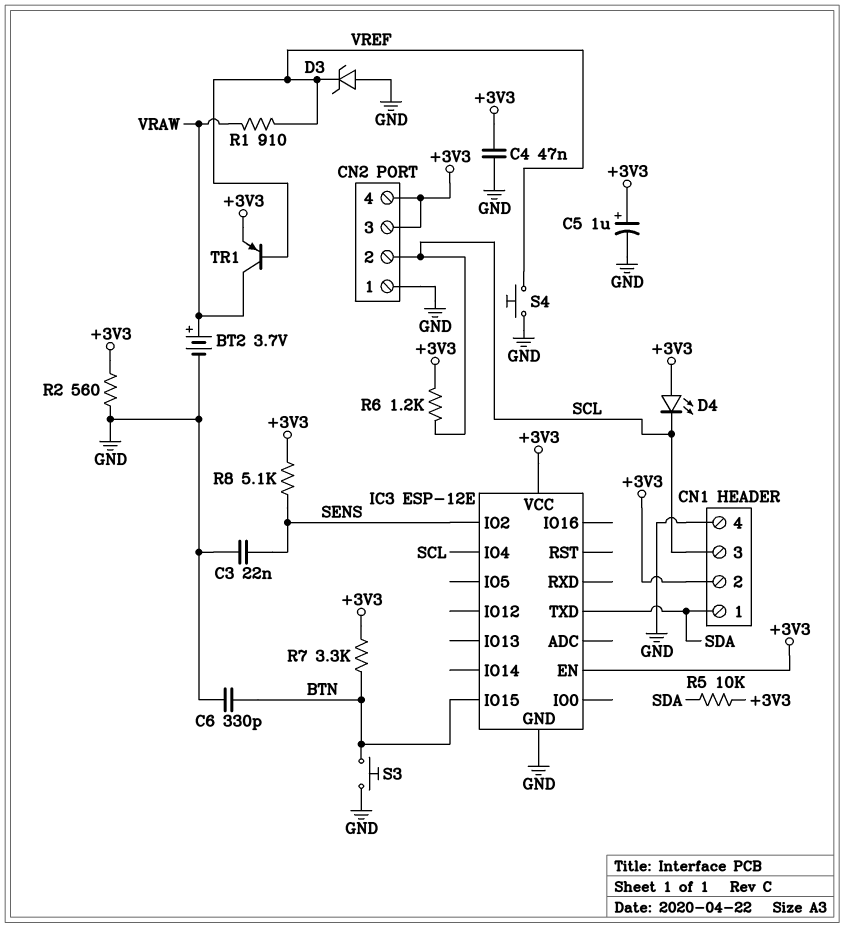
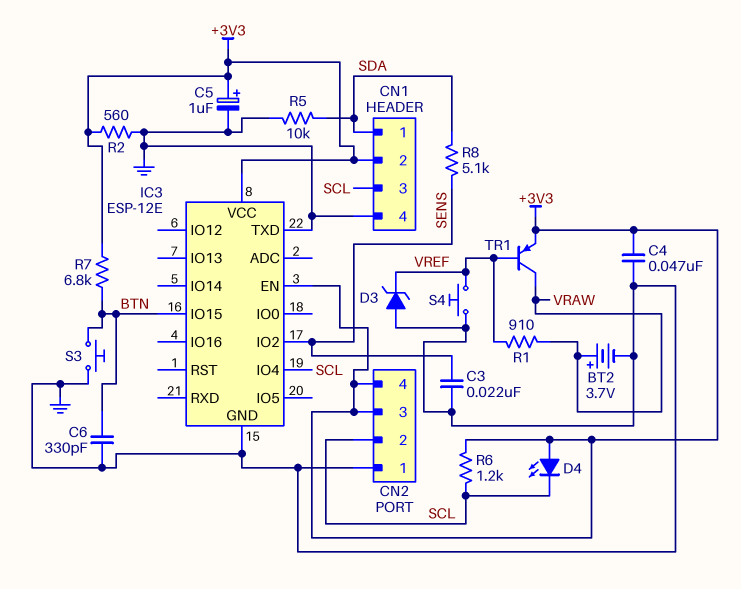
IC3 pin TXD: SDA -> GND
R5: 10k (+3V3, SDA) -> 10k (GND, SDA)
R7: 3.3k (+3V3, BTN) -> 6.8k (+3V3, BTN)
R8: 5.1k (+3V3, SENS) -> 5.1k (SDA, SENS)

